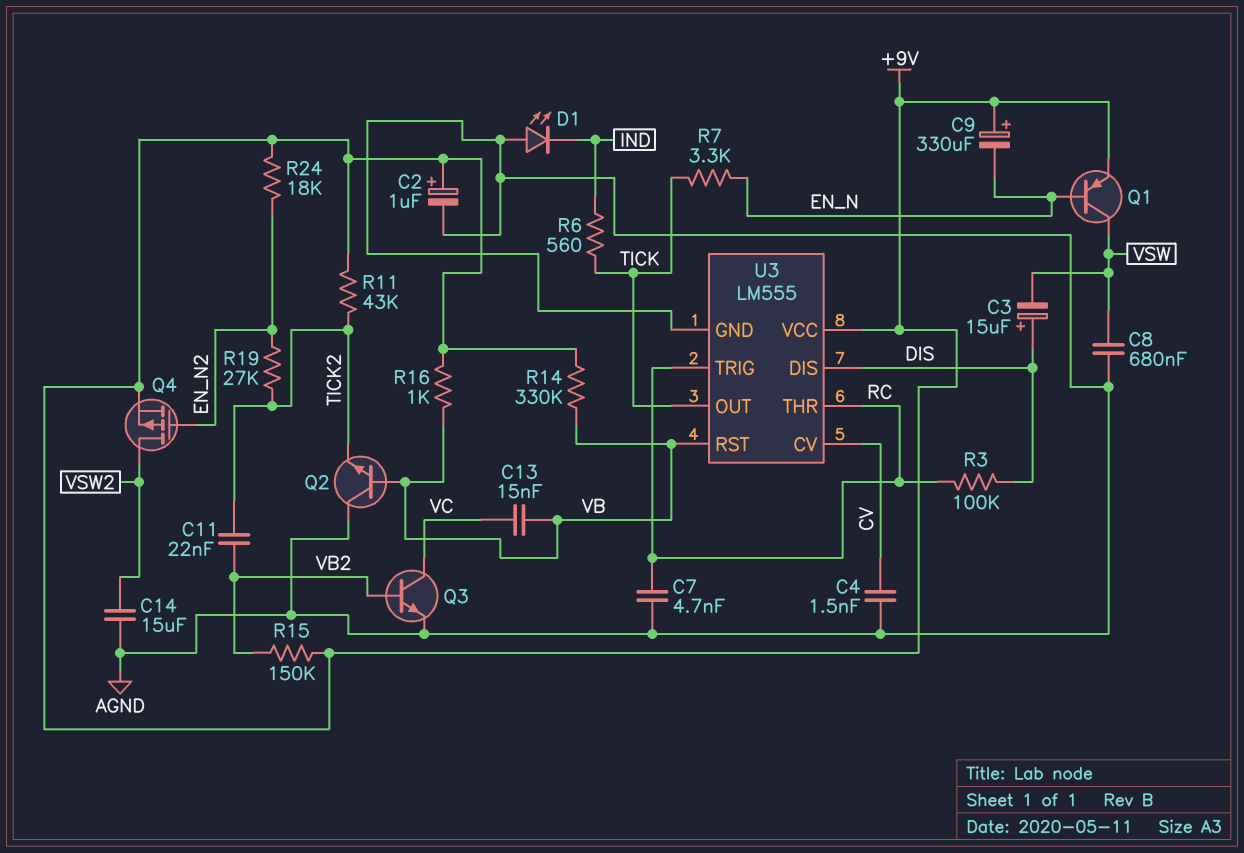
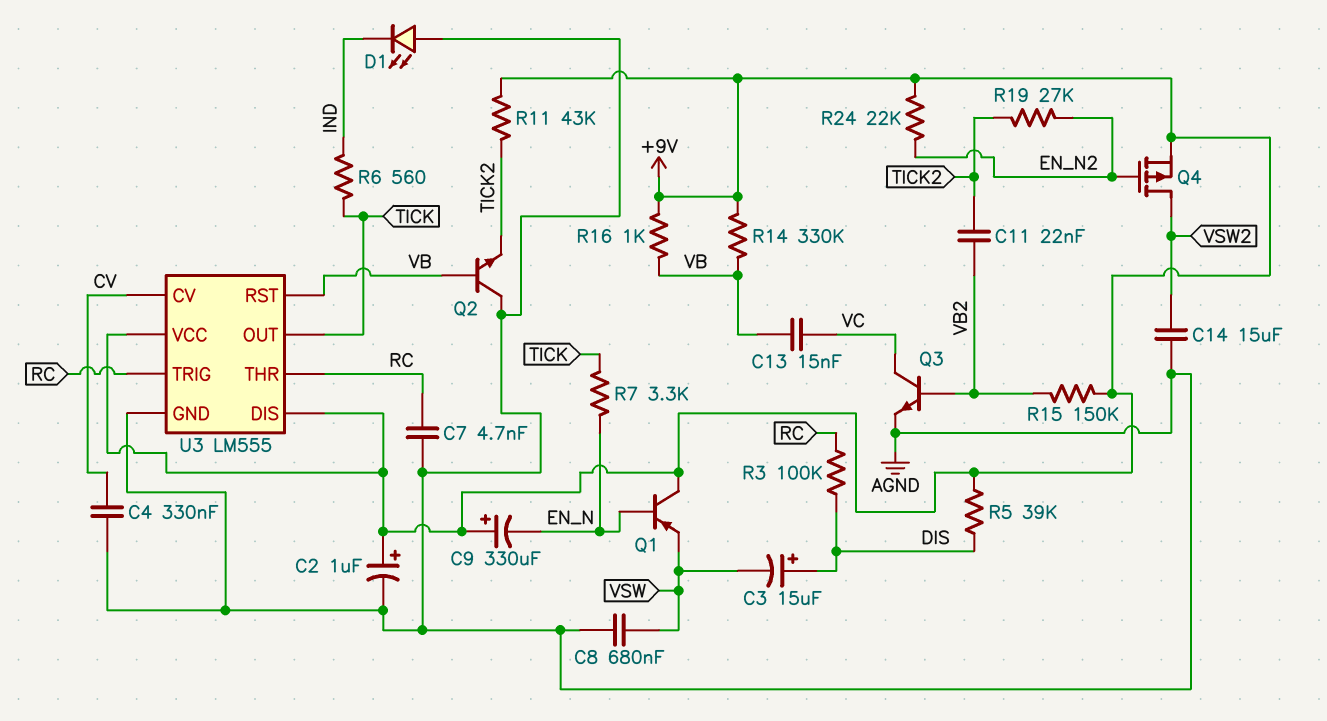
C4: 1.5nF (AGND, CV) -> 330nF (AGND, CV)
Q1: PNP (B EN_N, C VSW, E +9V) -> PNP (B EN_N, C +9V, E VSW)
R5: none -> 39k (+9V, DIS)
R24: 18k (+9V, EN_N2) -> 22k (+9V, EN_N2)
U3 pin DIS: DIS -> +9V

